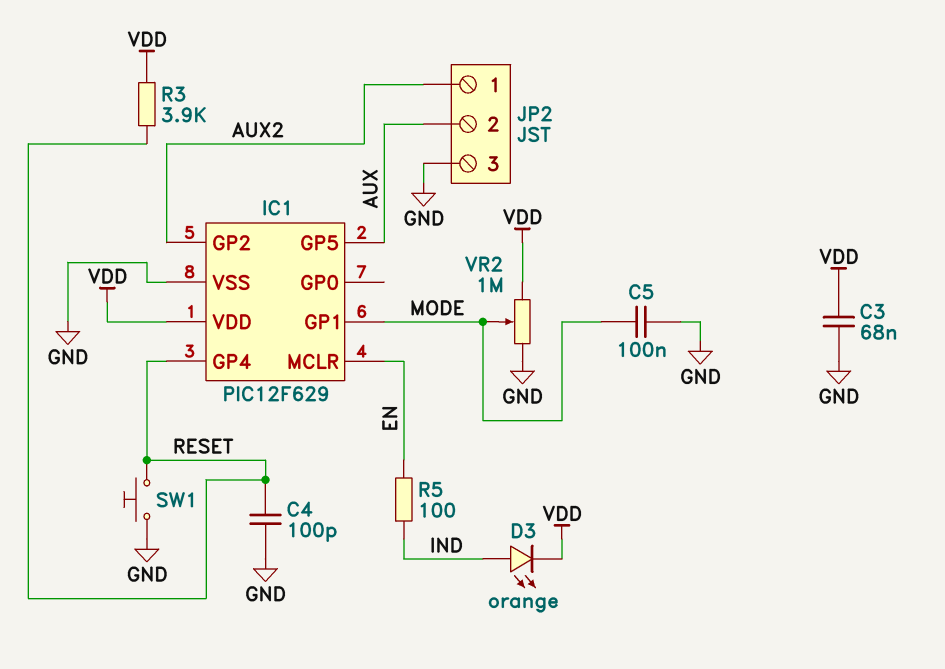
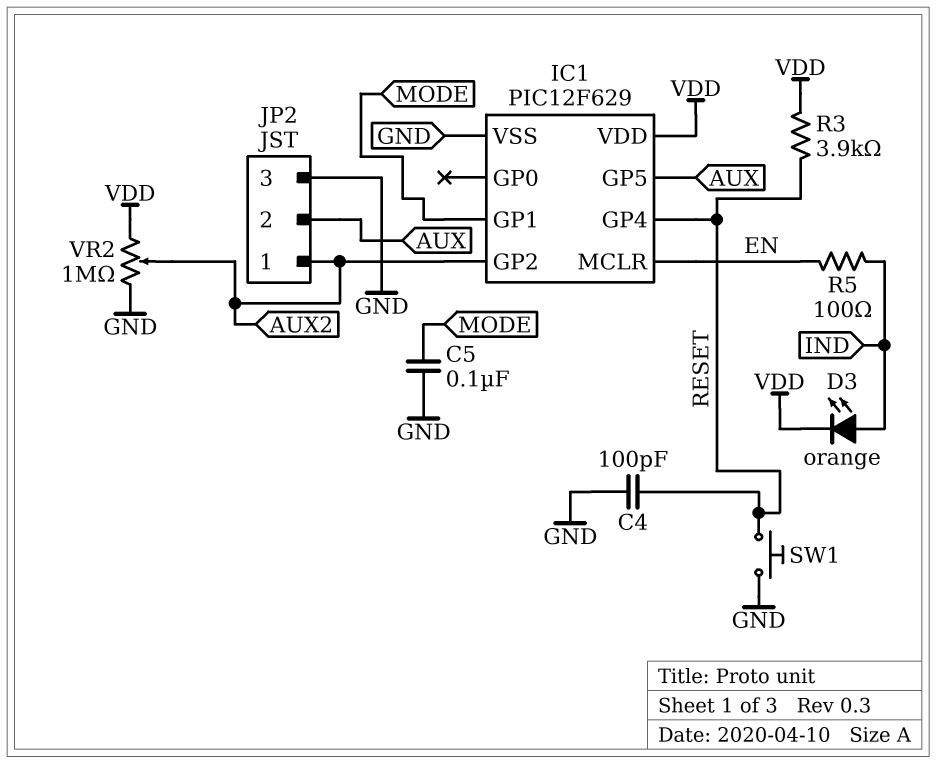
C3: 68nF (GND, VDD) -> none
VR2: 1M (GND, VDD, wiper MODE) -> 1M (GND, VDD, wiper AUX2)

